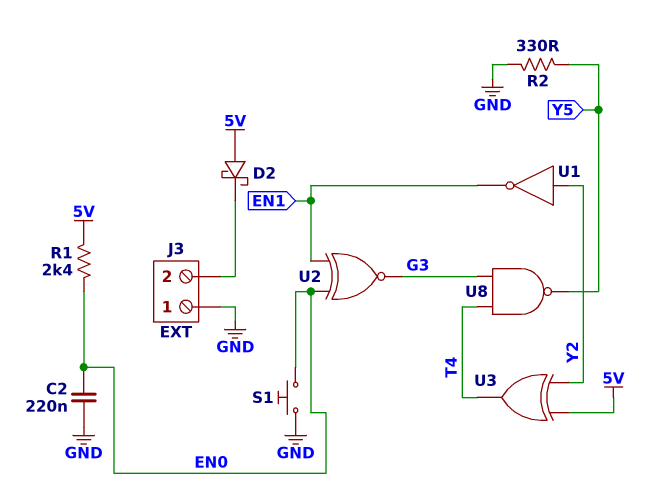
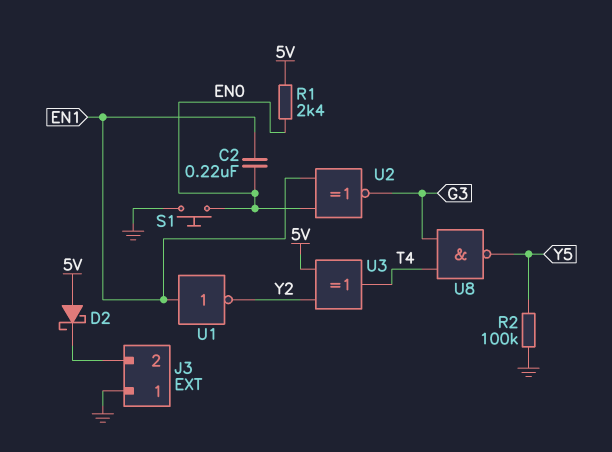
C2: 220nF (EN0, GND) -> 220nF (EN0, EN1)
R2: 330 (GND, Y5) -> 100k (GND, Y5)
U1: NOT (in Y2, out EN1) -> NOT (in EN1, out Y2)

